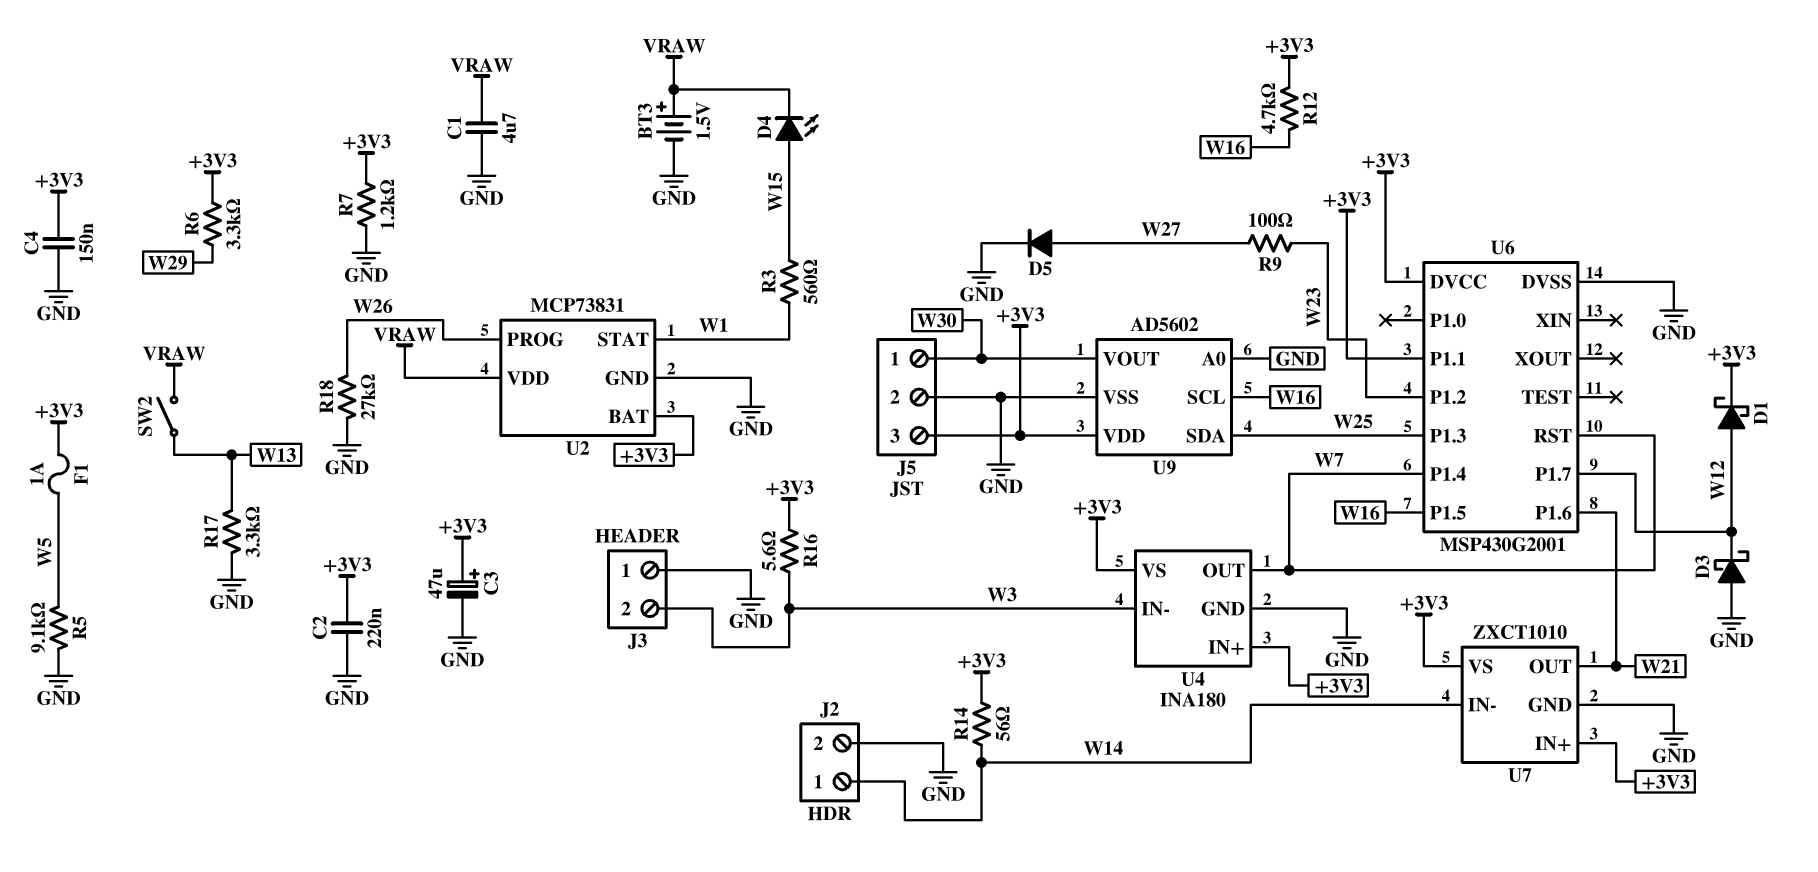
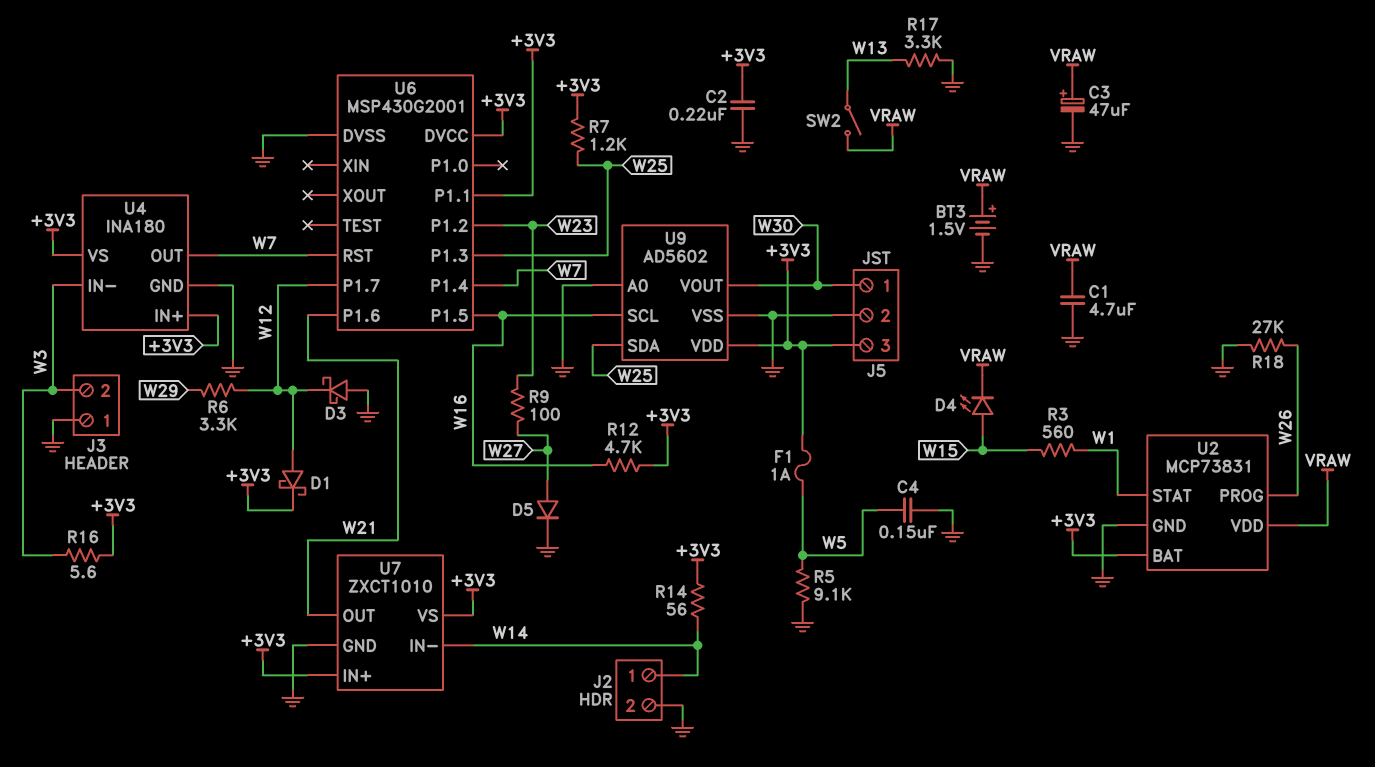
C3: 47uF (plus +3V3, minus GND) -> 47uF (plus VRAW, minus GND)
C4: 150nF (+3V3, GND) -> 150nF (GND, W5)
R6: 3.3k (+3V3, W29) -> 3.3k (W12, W29)
R7: 1.2k (+3V3, GND) -> 1.2k (+3V3, W25)

